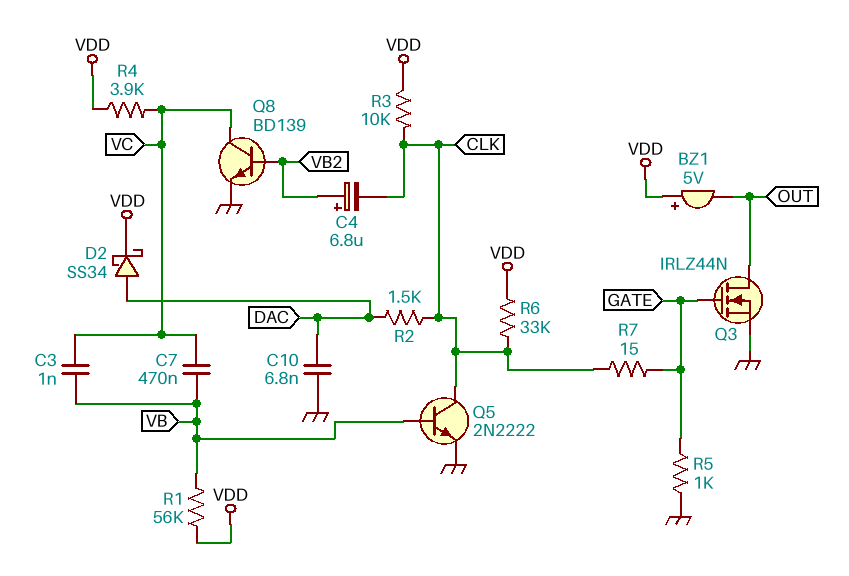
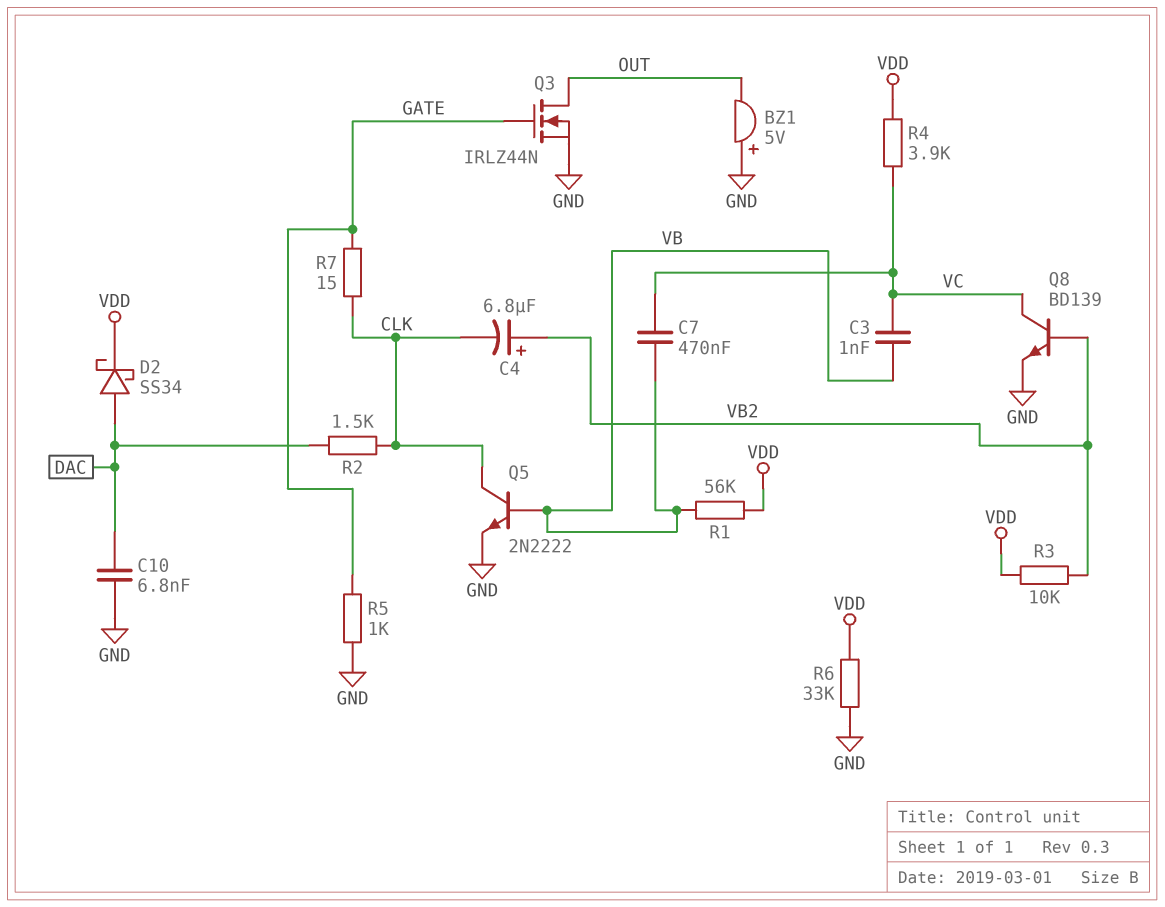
BZ1: buzzer 5V (plus VDD, minus OUT) -> buzzer 5V (plus GND, minus OUT)
R3: 10k (CLK, VDD) -> 10k (VB2, VDD)
R6: 33k (CLK, VDD) -> 33k (GND, VDD)

